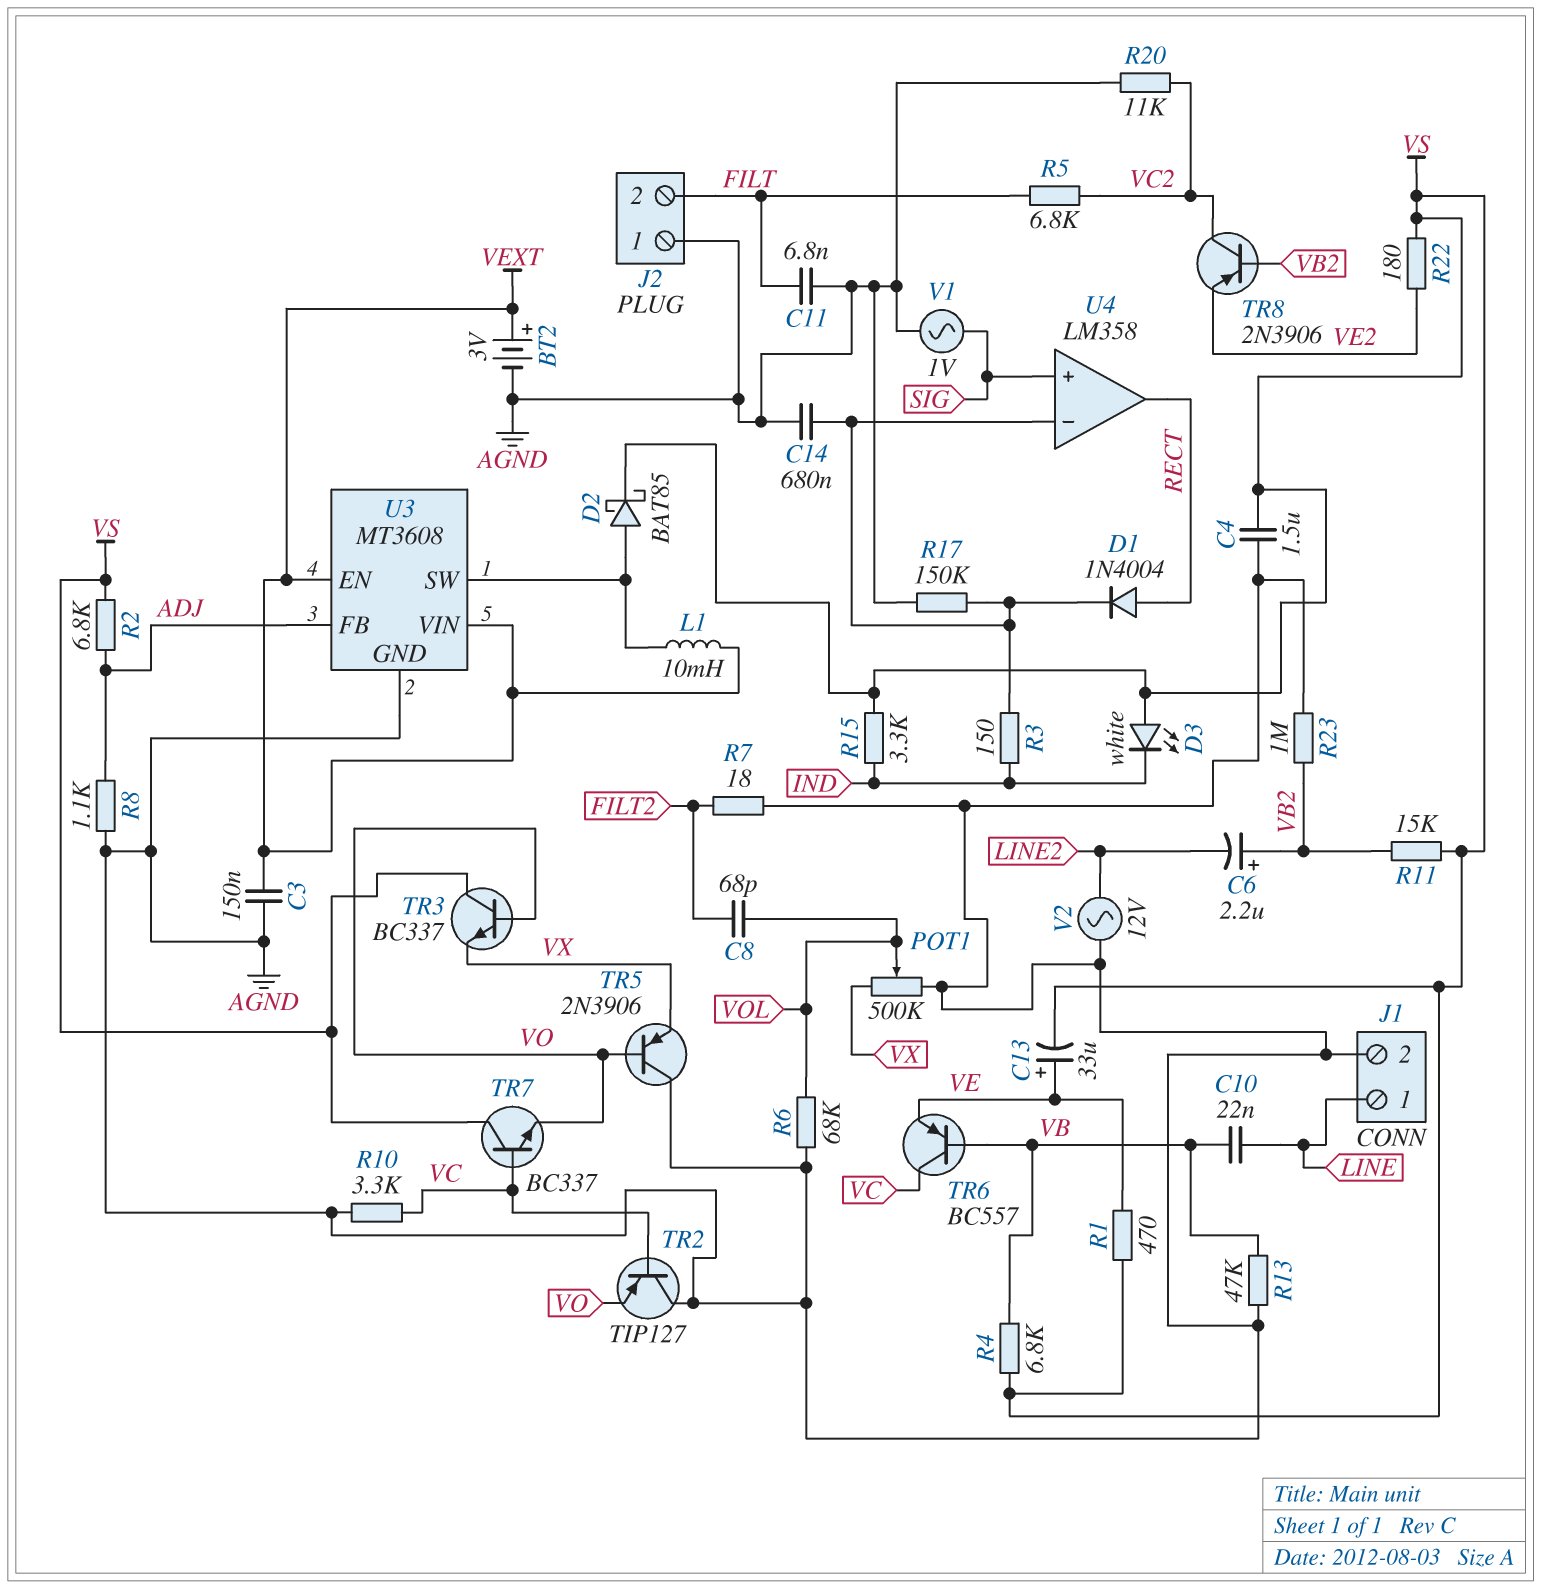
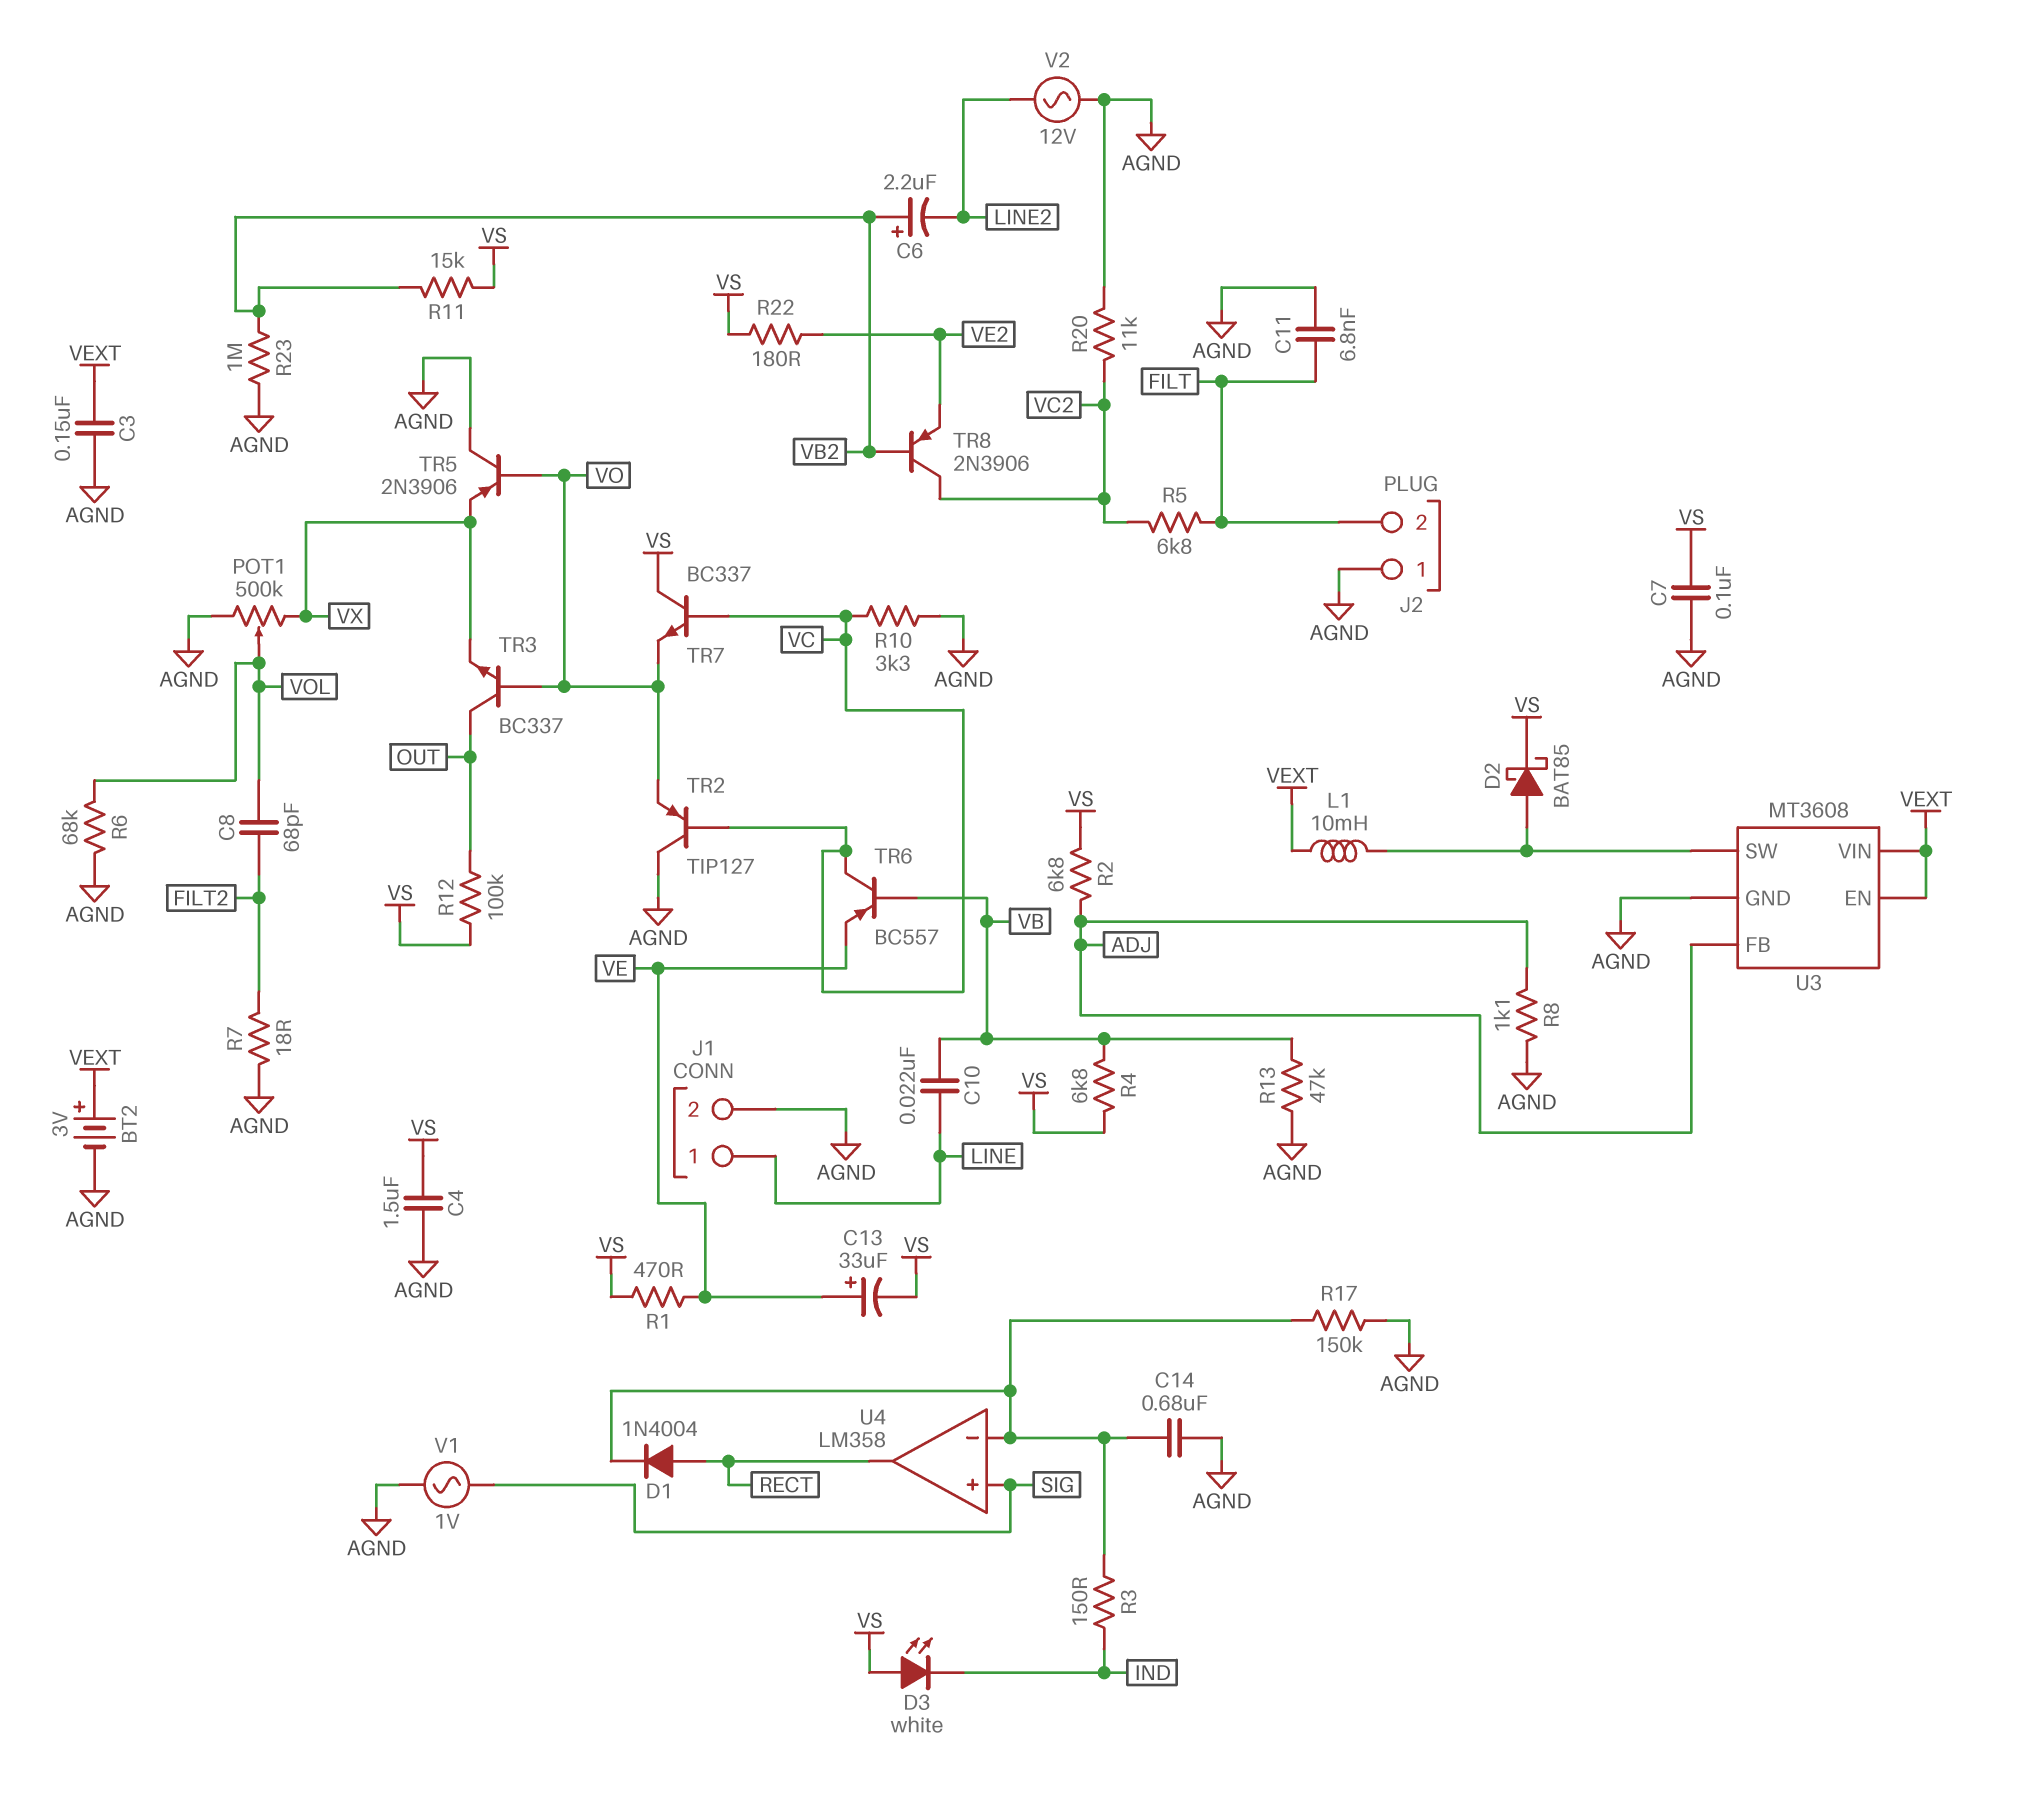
C7: none -> 100nF (AGND, VS)
R12: none -> 100k (OUT, VS)
R15: 3.3k (IND, VS) -> none
TR3: NPN BC337 (B VO, C VS, E VX) -> NPN BC337 (B VO, C OUT, E VX)

